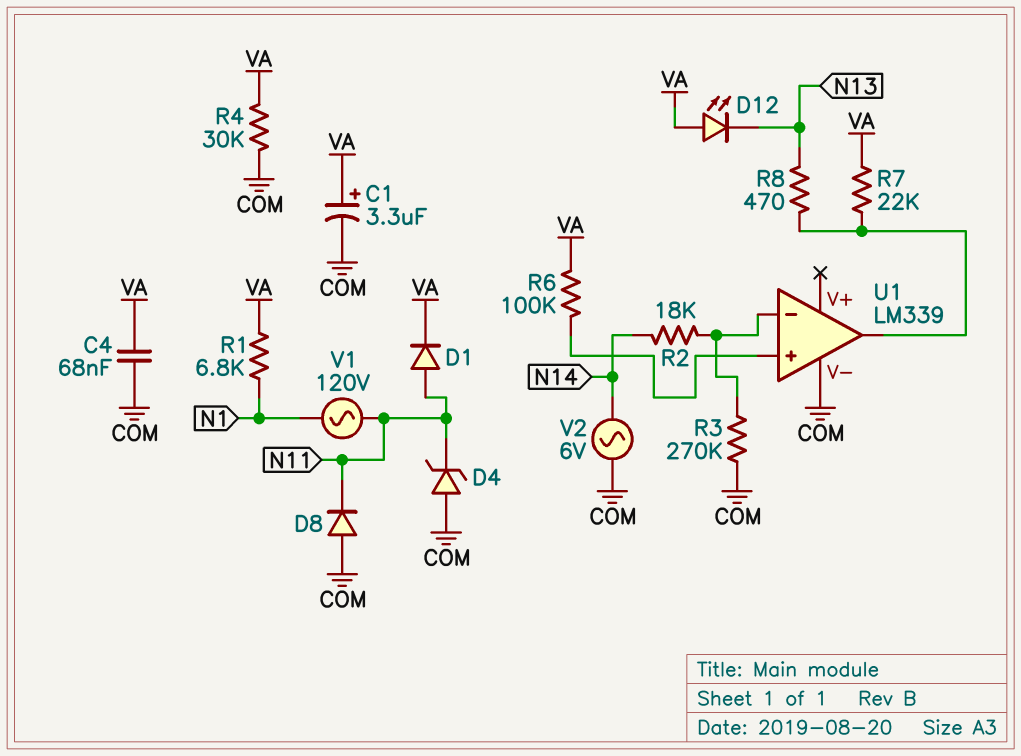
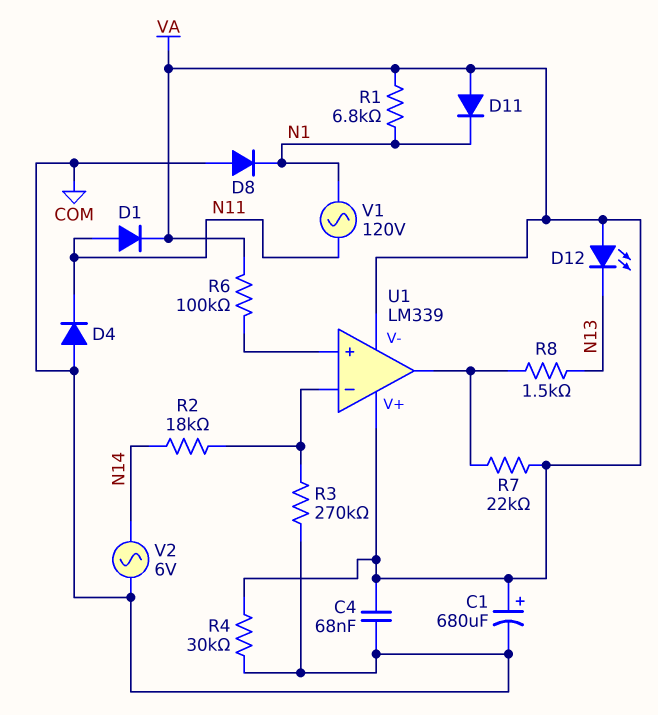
C1: 3.3uF (plus VA, minus COM) -> 680uF (plus VA, minus COM)
D4: zener (A COM, K N11) -> diode (A COM, K N11)
D8: diode (A COM, K N11) -> diode (A COM, K N1)
D11: none -> diode (A VA, K N1)
R8: 470 (N13, U1/out) -> 1.5k (N13, U1/out)
U1 pin V+: none -> VA
U1 pin V-: COM -> VA

